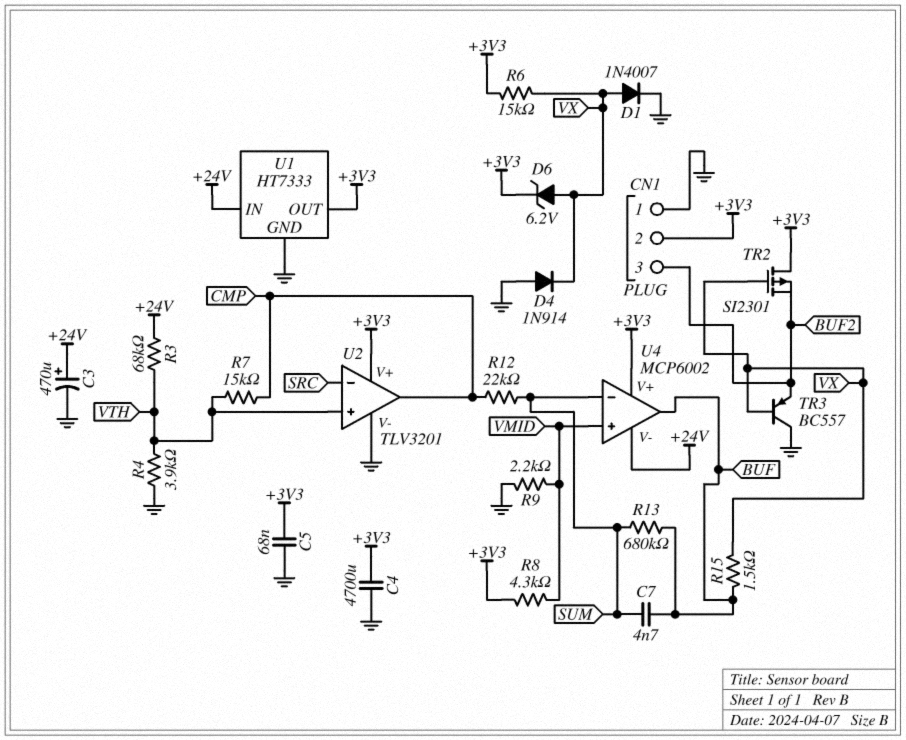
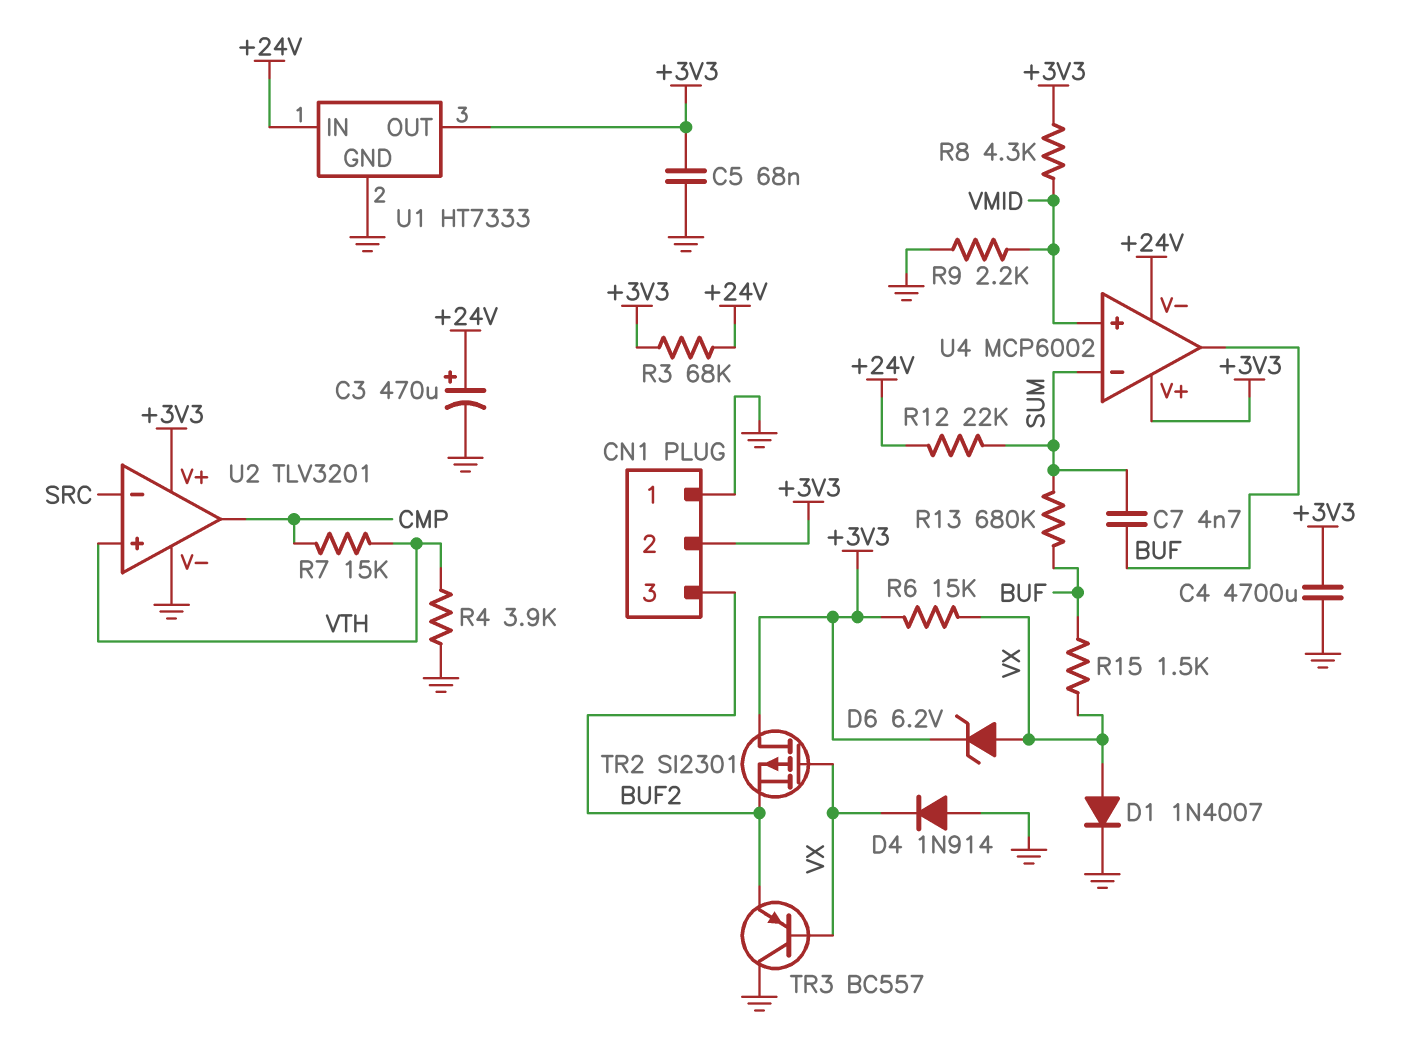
R3: 68k (+24V, VTH) -> 68k (+3V3, +24V)
R12: 22k (CMP, SUM) -> 22k (+24V, SUM)

